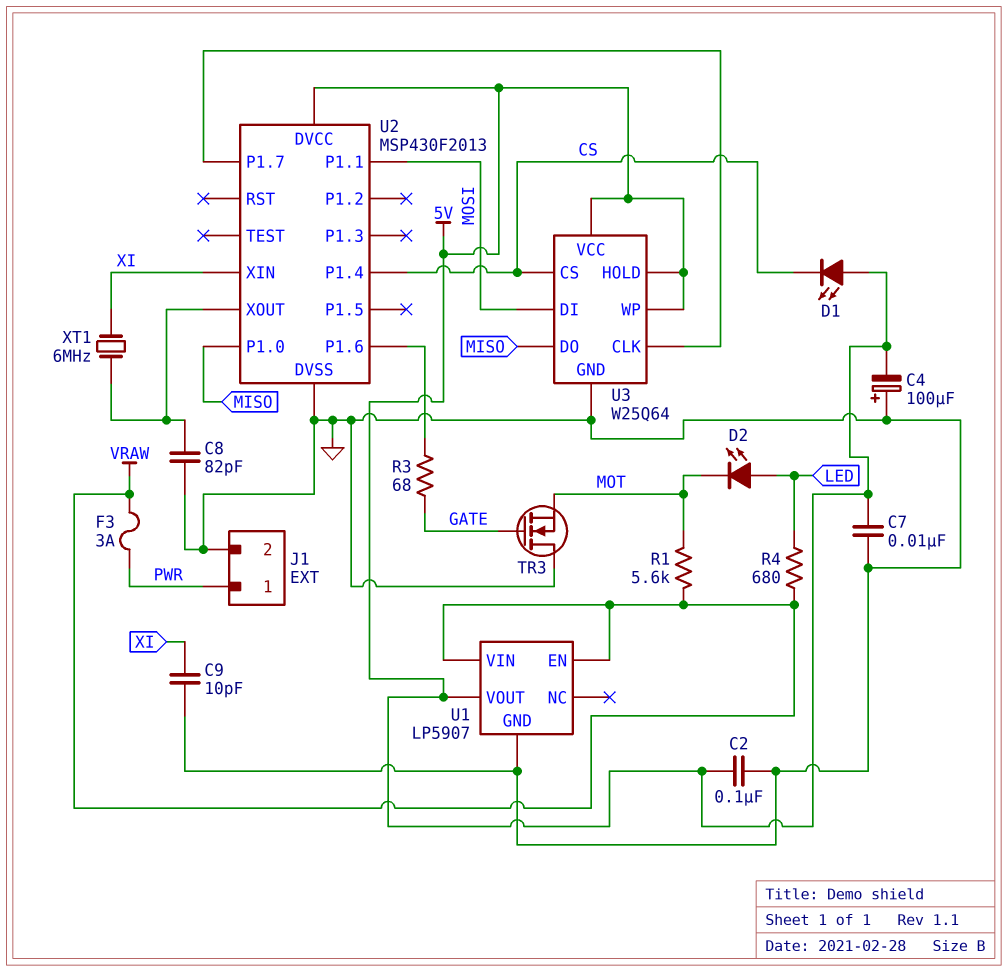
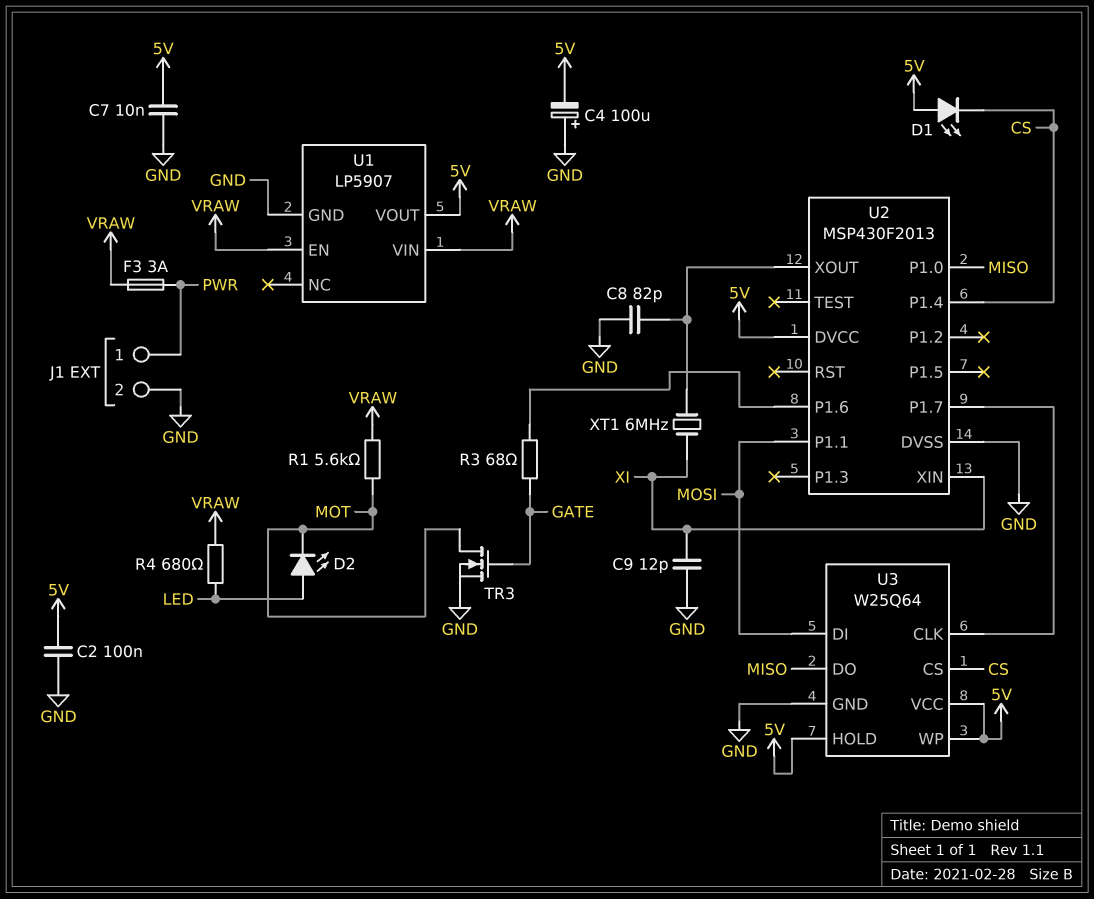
C9: 10pF (GND, XI) -> 12pF (GND, XI)
TR3: NMOS (G GATE, D GND, S MOT) -> NMOS (G GATE, D MOT, S GND)

